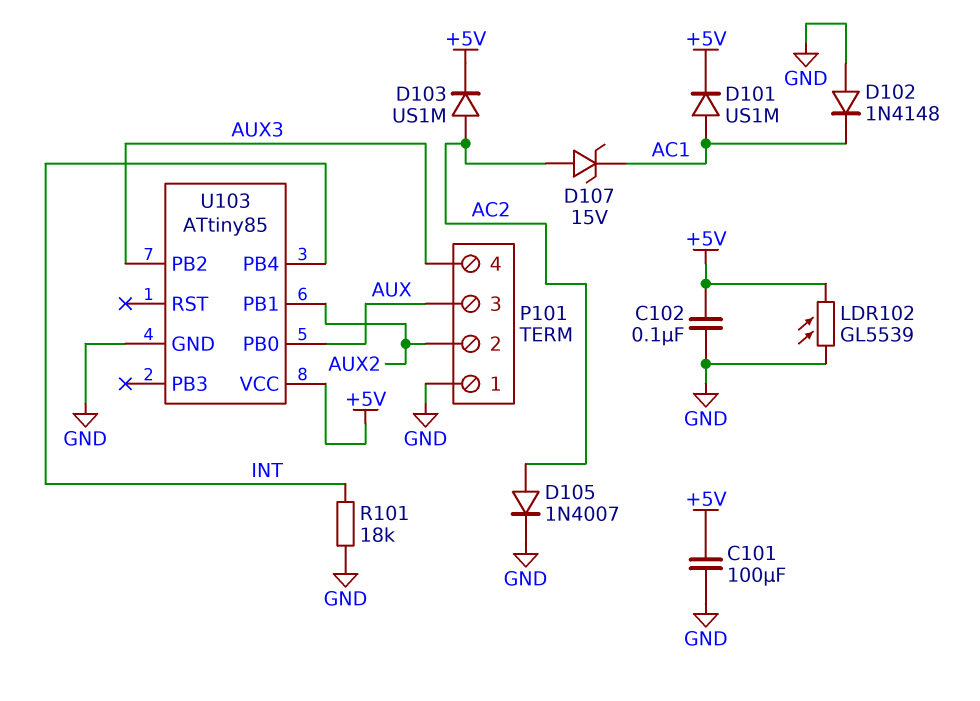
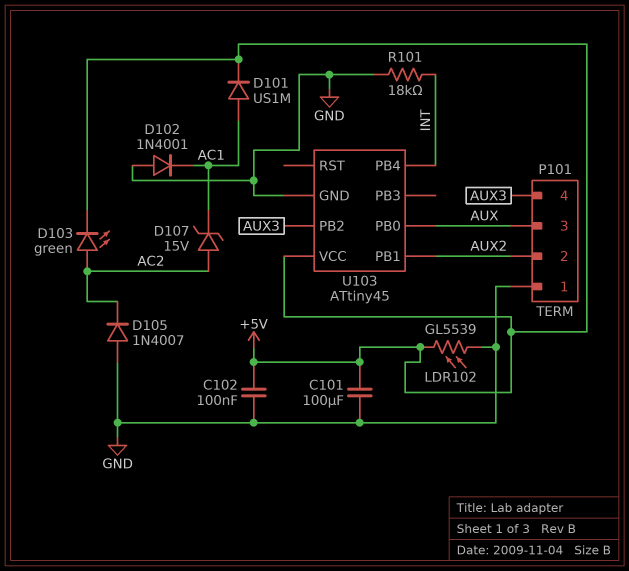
D102: diode 1N4148 (A GND, K AC1) -> diode 1N4001 (A GND, K AC1)
D103: diode US1M (A AC2, K +5V) -> LED green (A AC2, K +5V)
D105: diode 1N4007 (A AC2, K GND) -> diode 1N4007 (A GND, K AC2)
U103: ATtiny85 -> ATtiny45

